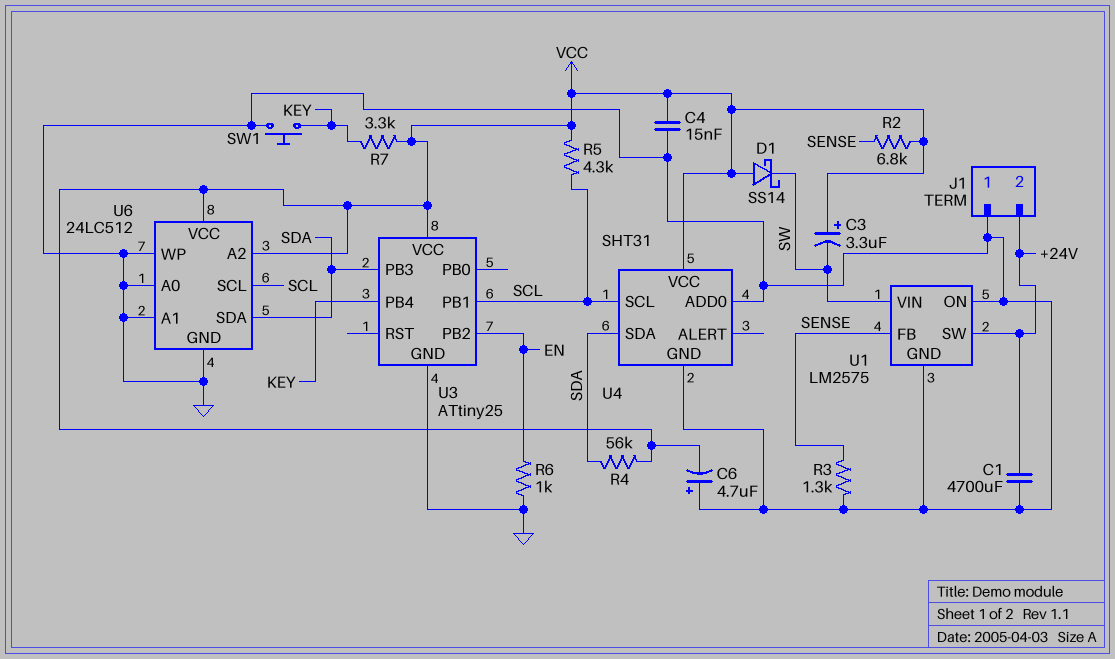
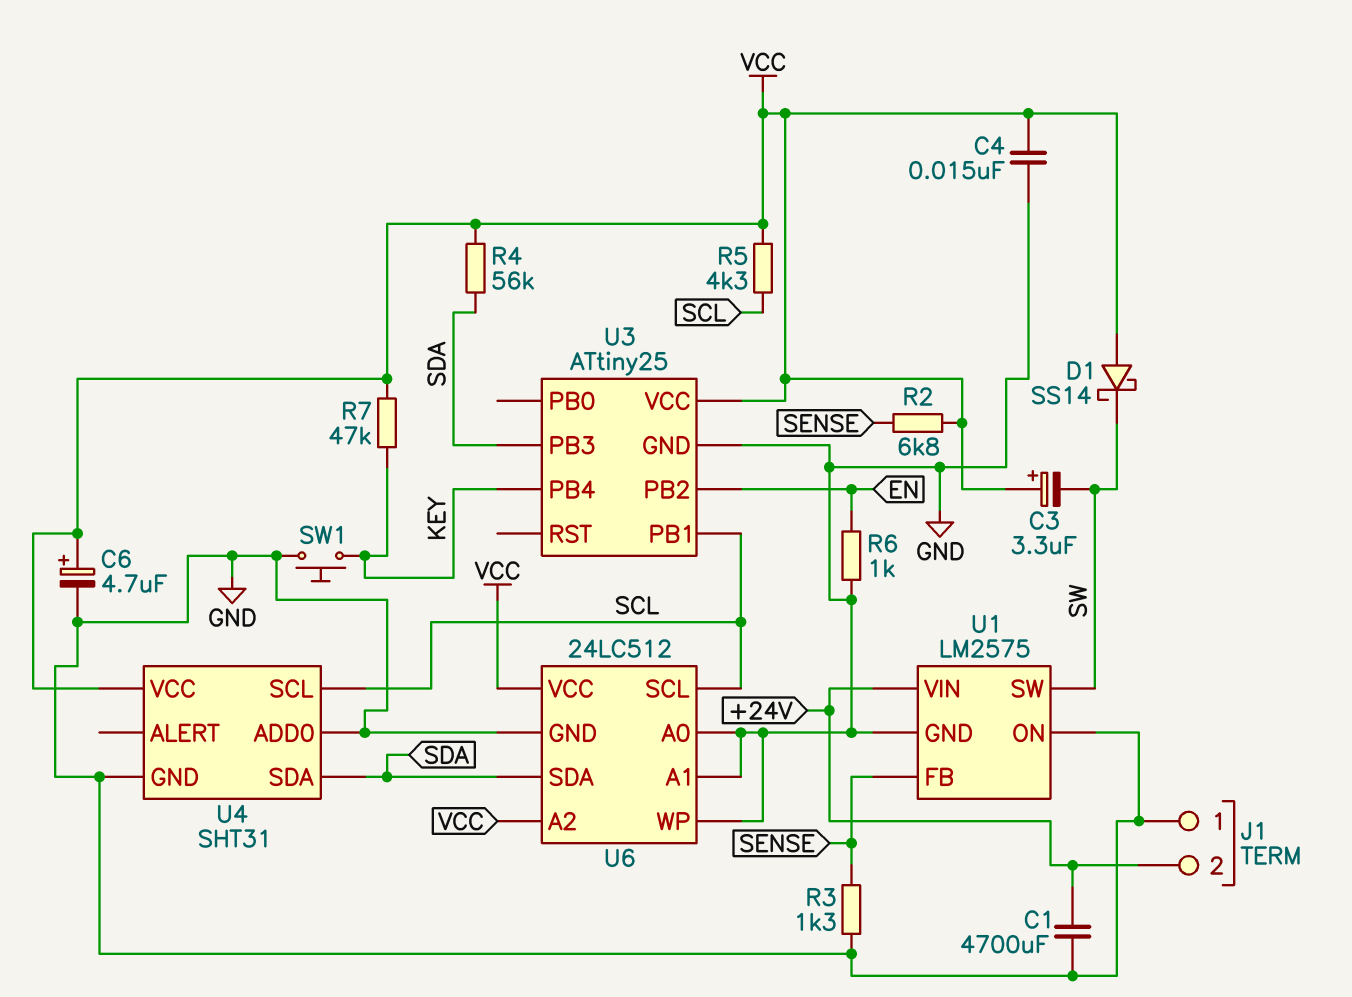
C6: 4.7uF (plus GND, minus VCC) -> 4.7uF (plus VCC, minus GND)
R7: 3.3k (KEY, VCC) -> 47k (KEY, VCC)
U1 pin SW: +24V -> SW
U1 pin VIN: SW -> +24V

